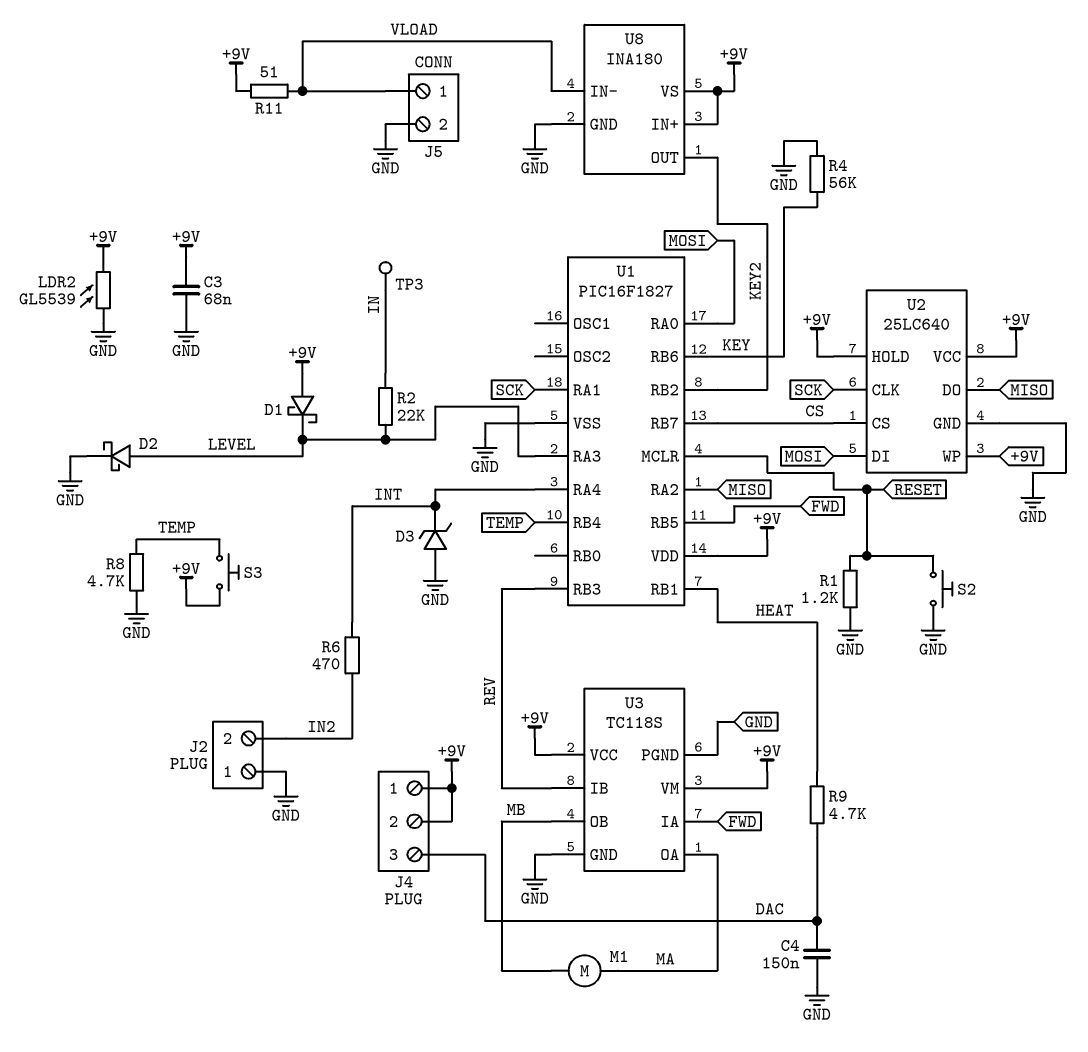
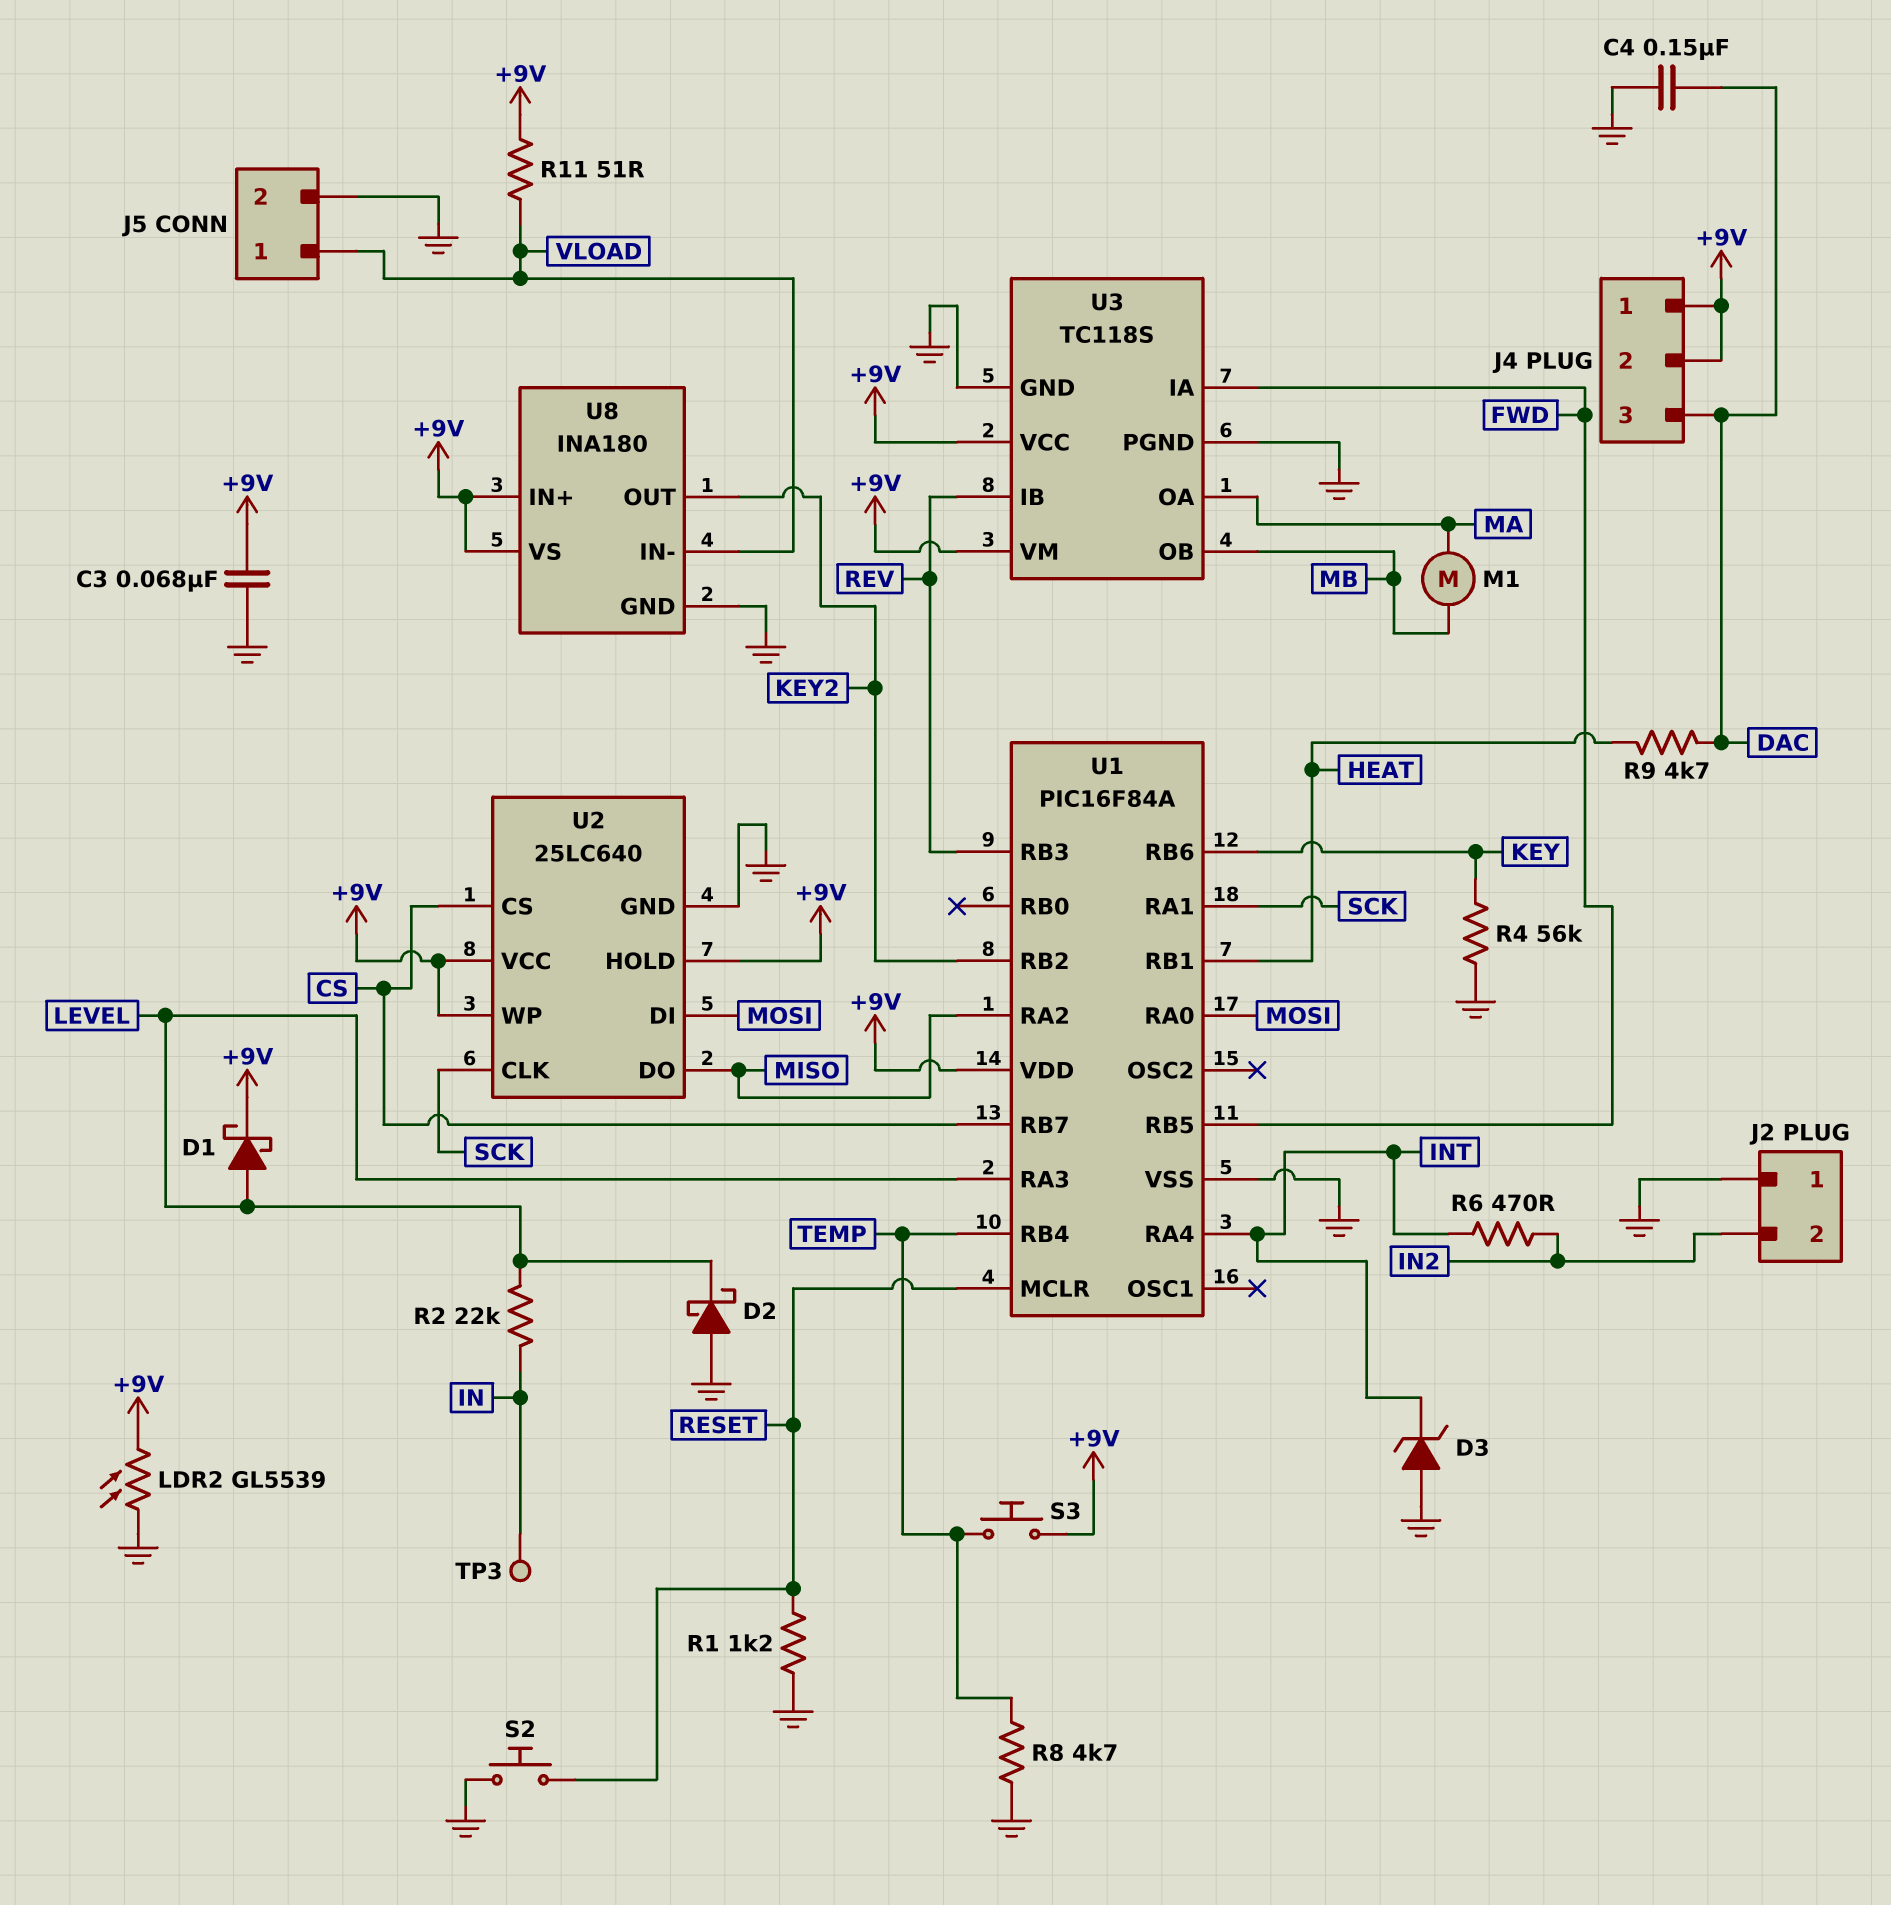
D1: schottky (A +9V, K LEVEL) -> schottky (A LEVEL, K +9V)
D2: schottky (A LEVEL, K GND) -> schottky (A GND, K LEVEL)
U1: PIC16F1827 -> PIC16F84A

